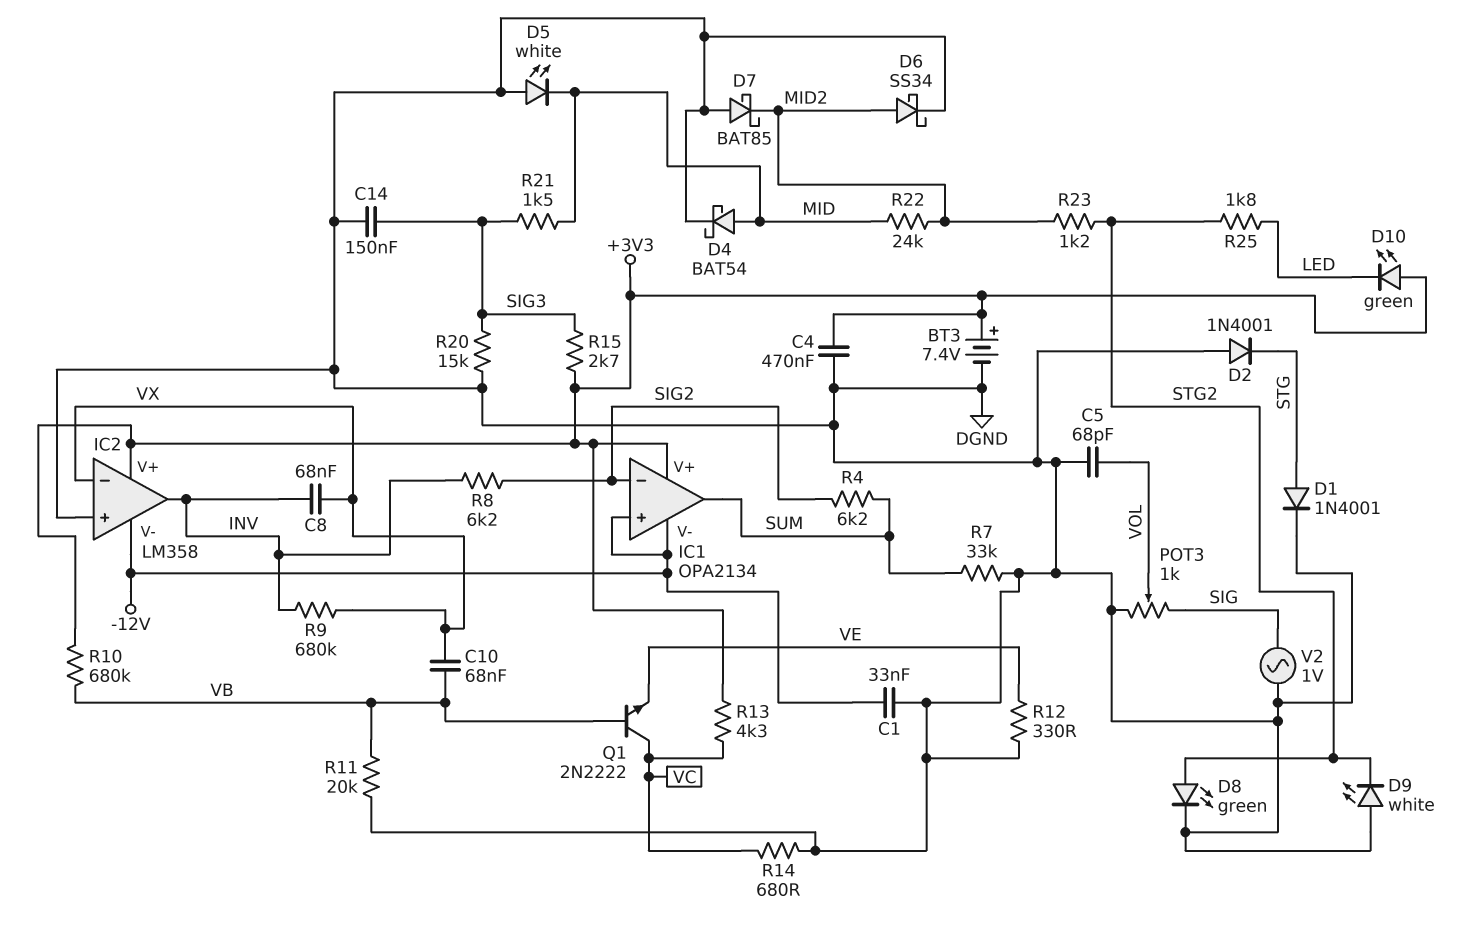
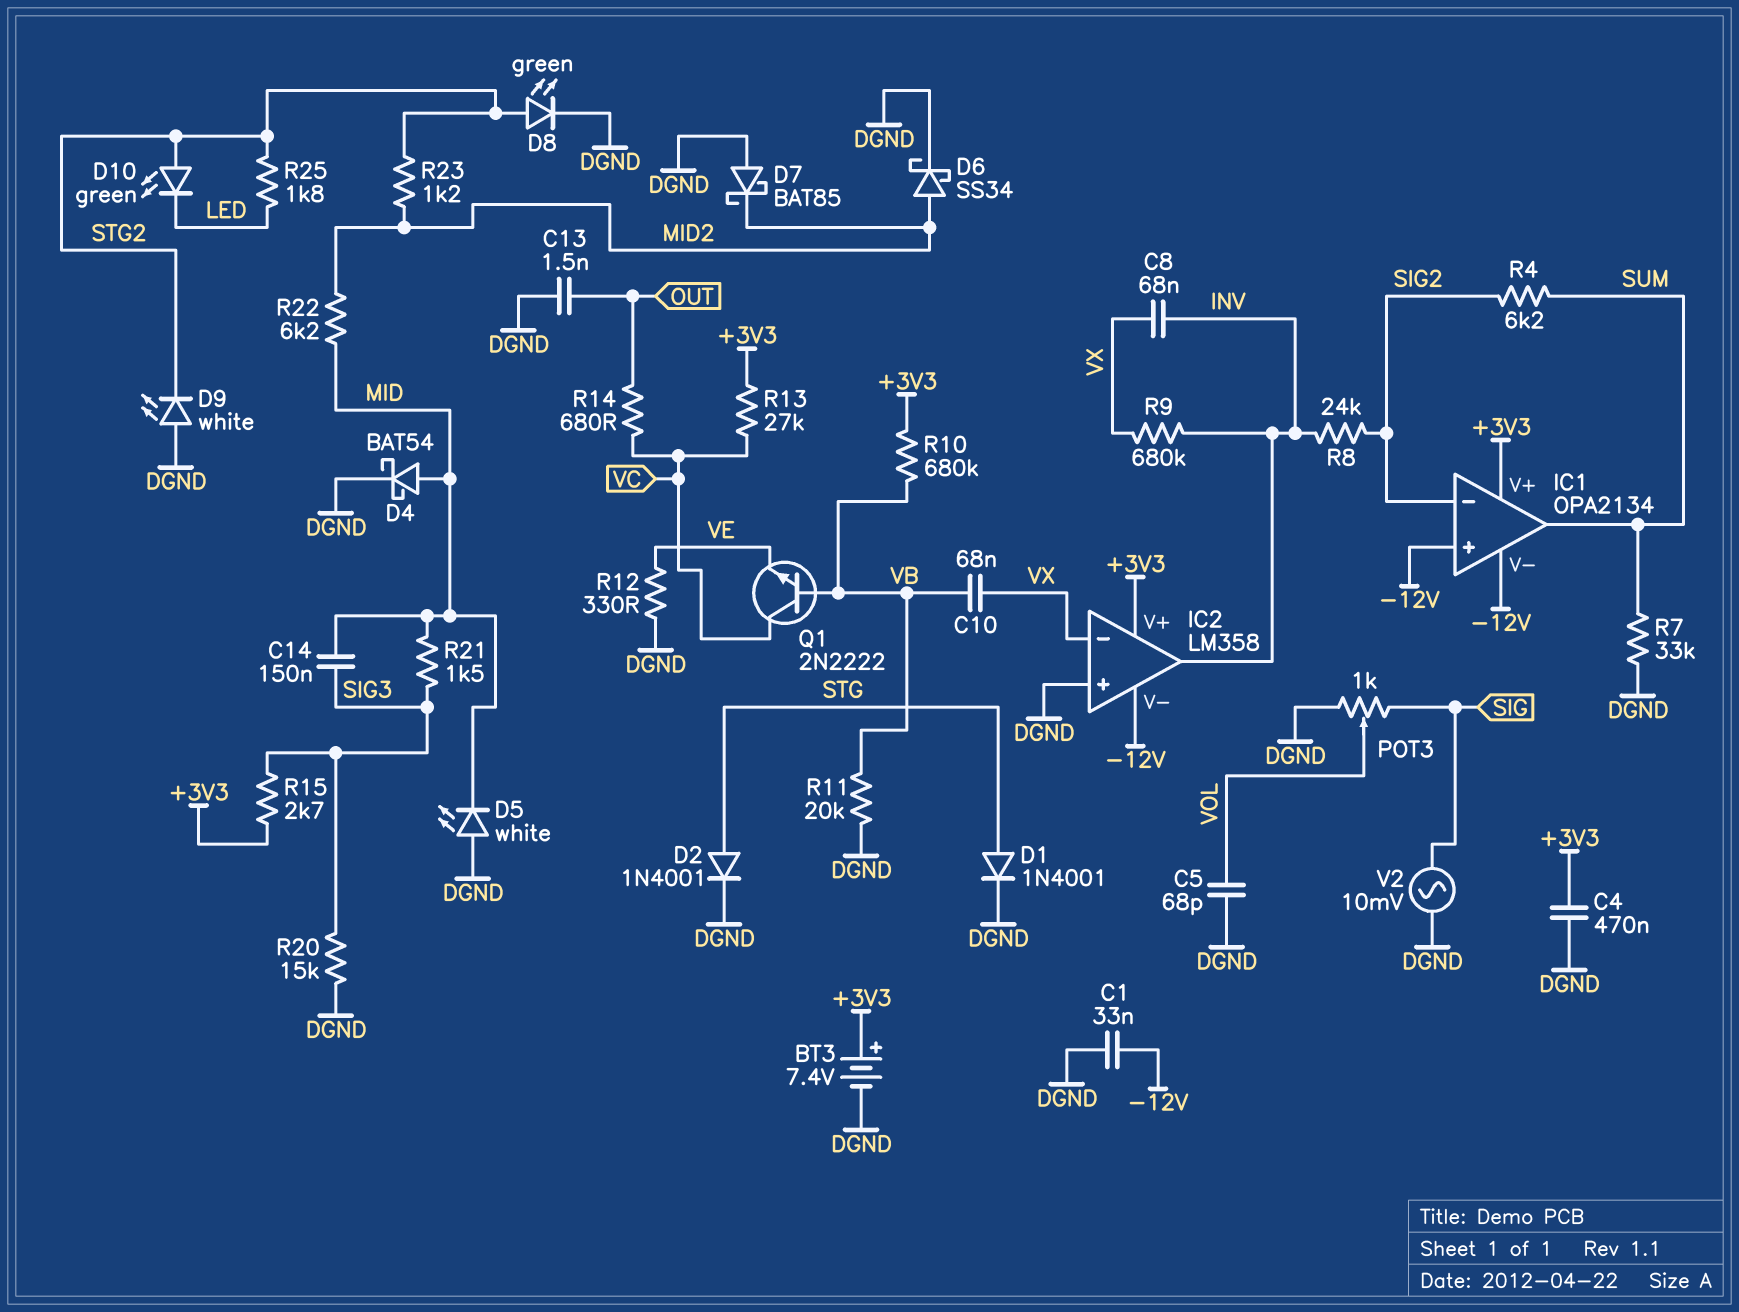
C13: none -> 1.5nF (DGND, OUT)
C14: 150nF (DGND, SIG3) -> 150nF (MID, SIG3)
D2: diode 1N4001 (A DGND, K STG) -> diode 1N4001 (A STG, K DGND)
D10: LED green (A +3V3, K LED) -> LED green (A STG2, K LED)
R8: 6.2k (INV, SIG2) -> 24k (INV, SIG2)
R13: 4.3k (+3V3, VC) -> 27k (+3V3, VC)
R14: 680 (DGND, VC) -> 680 (OUT, VC)
R22: 24k (MID, MID2) -> 6.2k (MID, MID2)
V2: AC 1V (DGND, SIG) -> AC 10mV (DGND, SIG)

